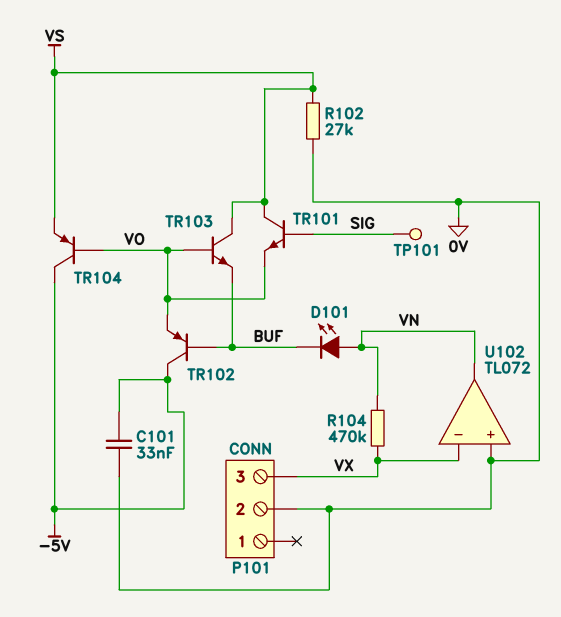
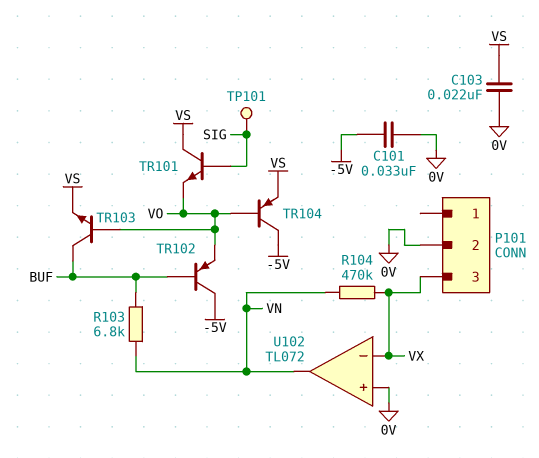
C103: none -> 22nF (0V, VS)
D101: LED (A VN, K BUF) -> none
R102: 27k (0V, VS) -> none
R103: none -> 6.8k (BUF, VN)
TR103: NPN (B VO, C VS, E BUF) -> NPN (B VO, C BUF, E VS)

